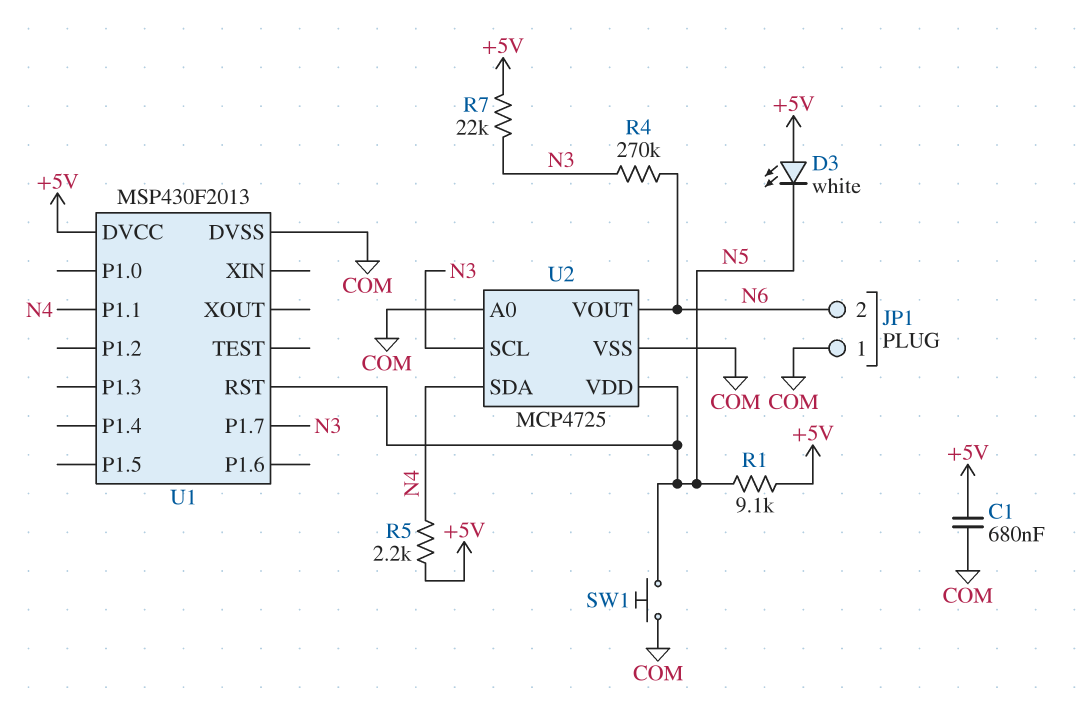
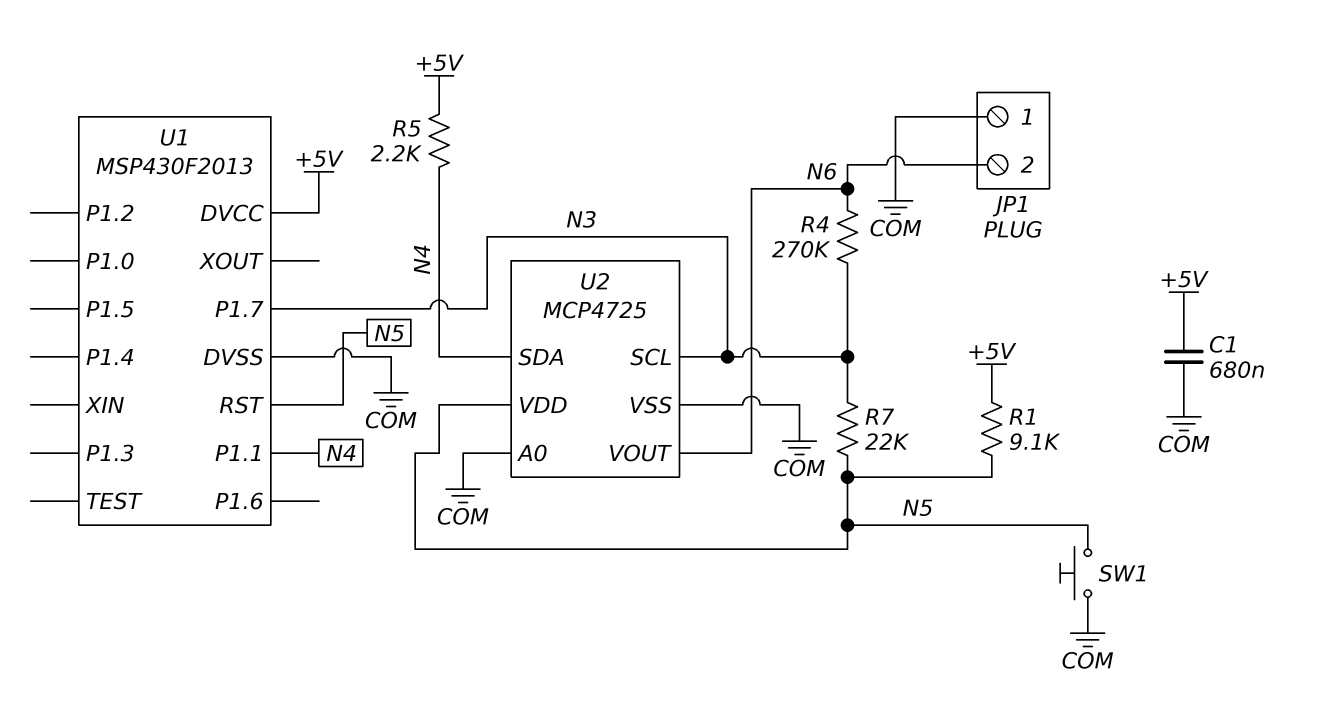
D3: LED white (A +5V, K N5) -> none
R7: 22k (+5V, N3) -> 22k (N3, N5)

